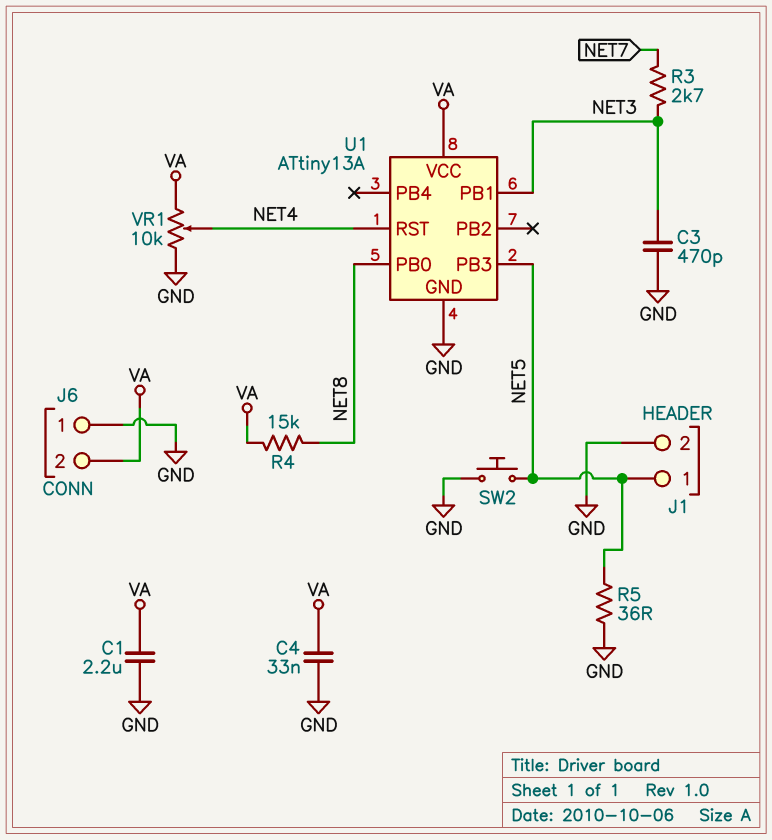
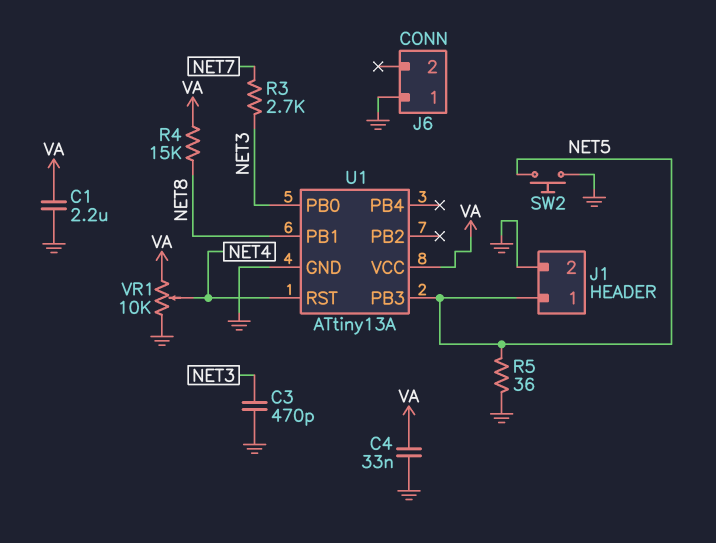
J6 pin 2: VA -> none
U1 pin PB0: NET8 -> NET3
U1 pin PB1: NET3 -> NET8

